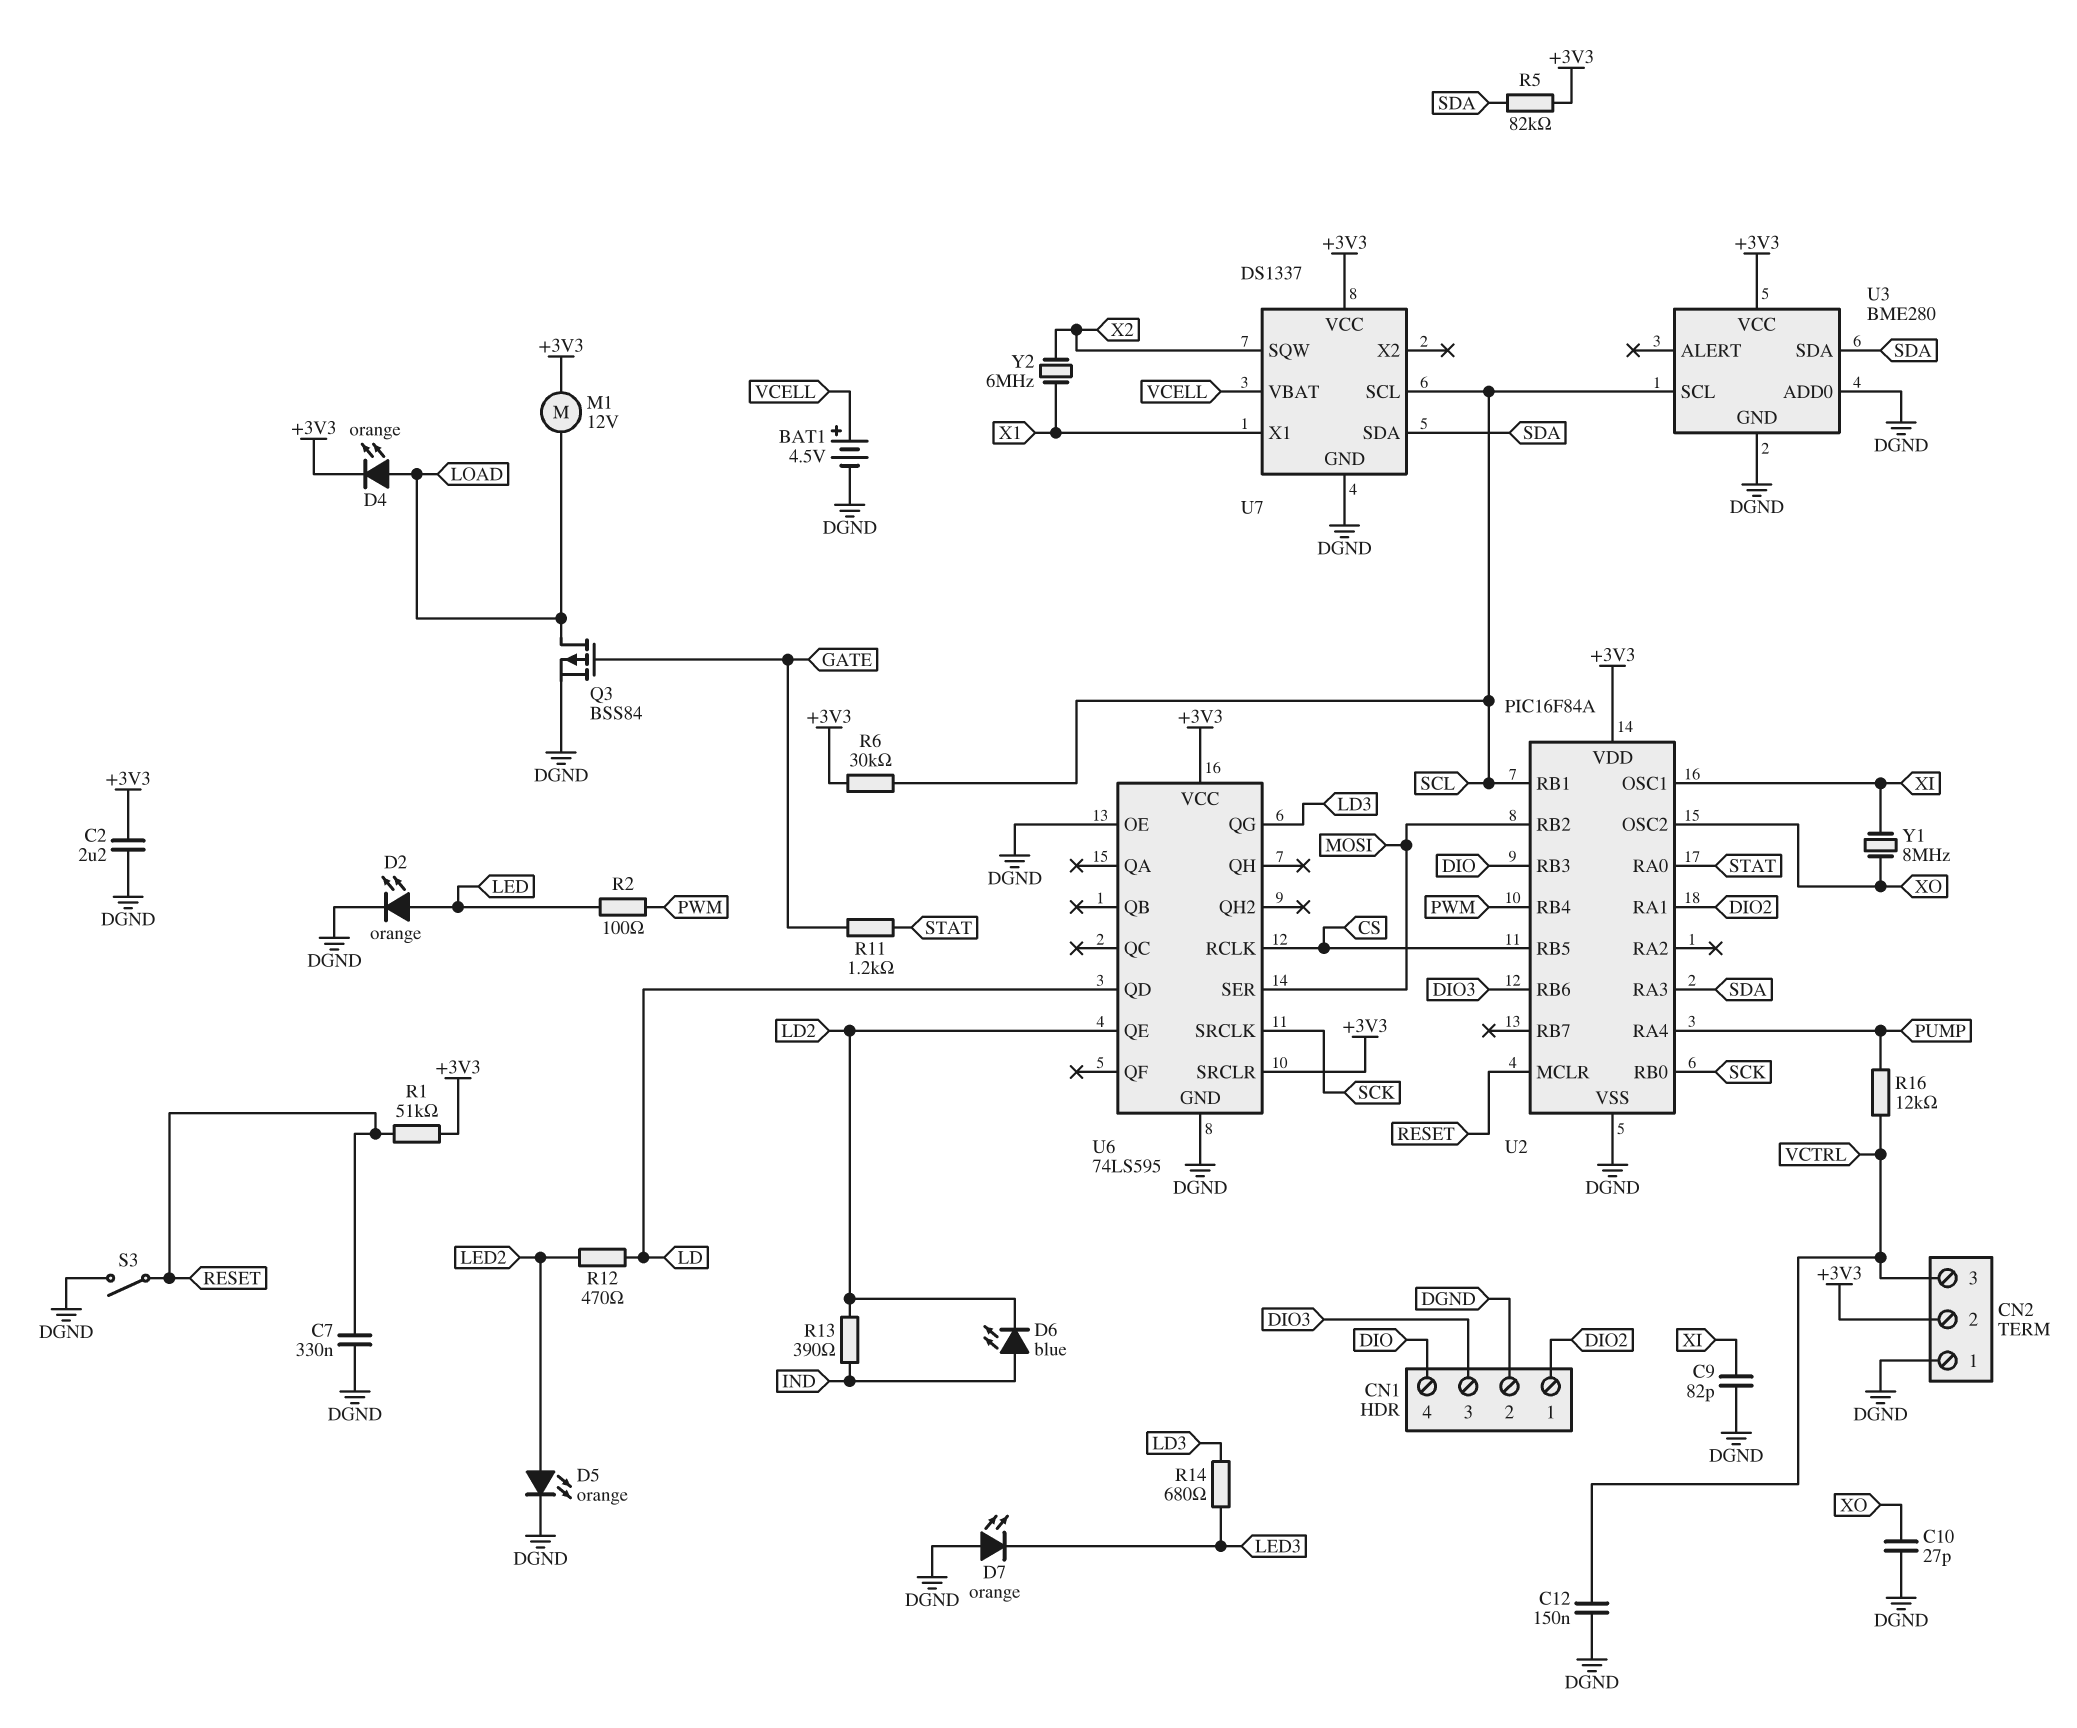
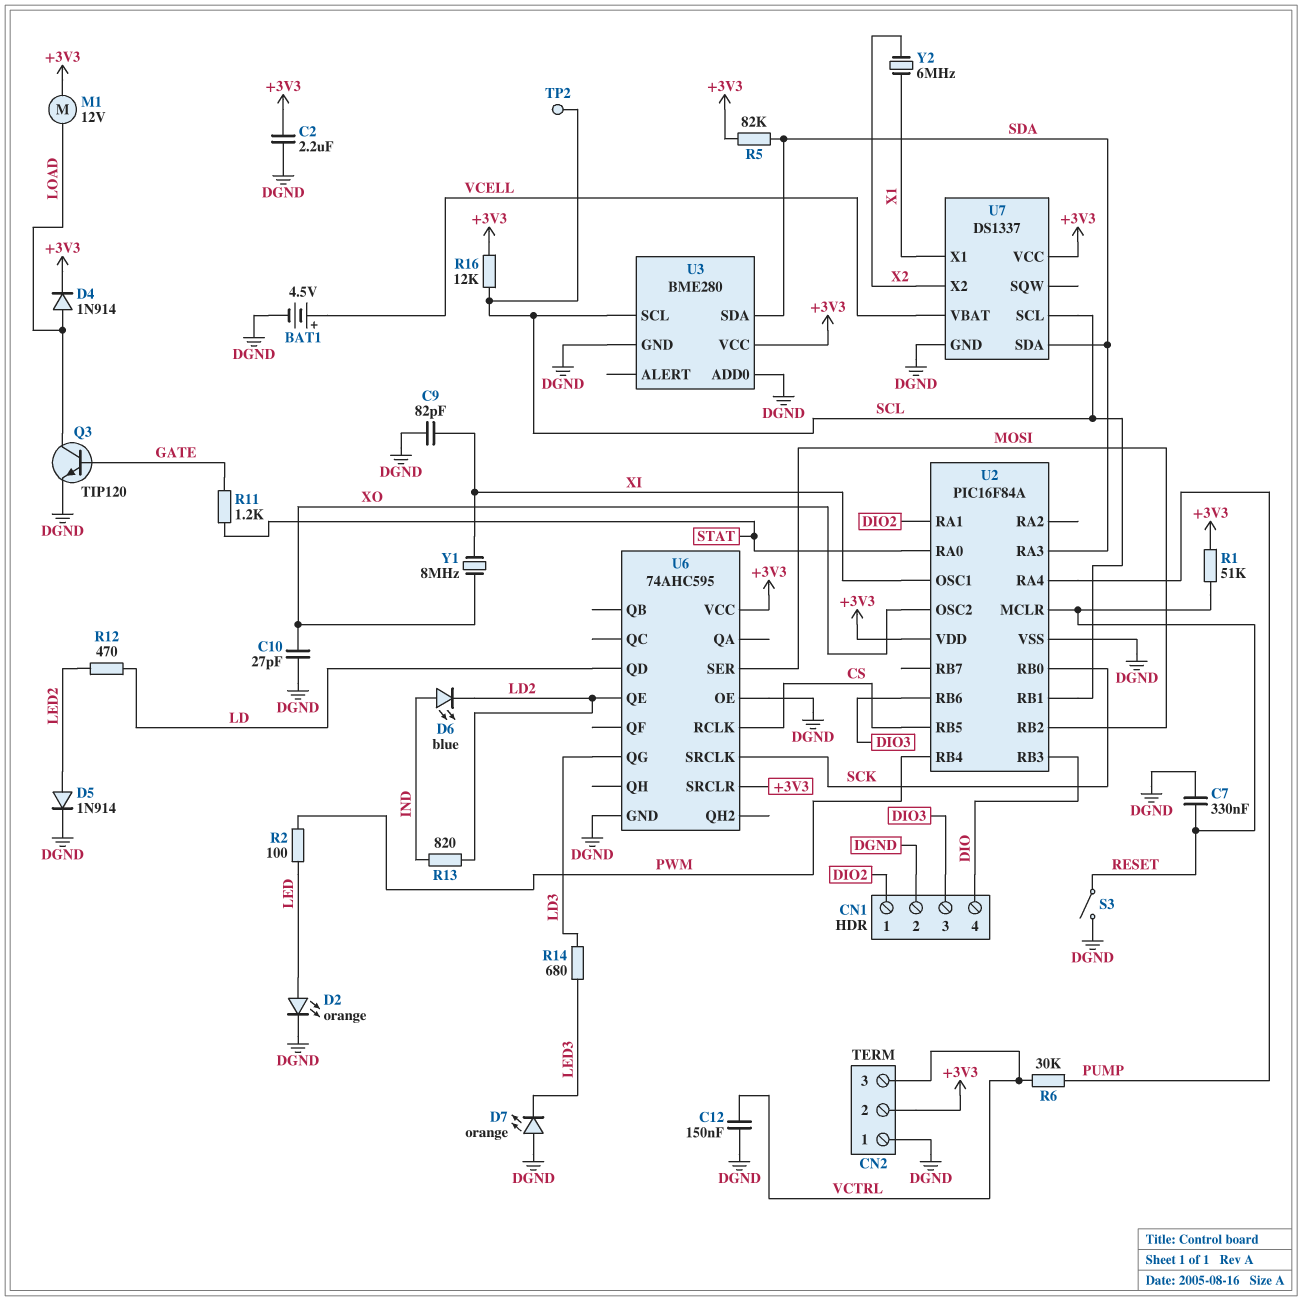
D4: LED orange (A LOAD, K +3V3) -> diode 1N914 (A LOAD, K +3V3)
D5: LED orange (A LED2, K DGND) -> diode 1N914 (A LED2, K DGND)
Q3: PMOS BSS84 (G GATE, D LOAD, S DGND) -> NPN TIP120 (B GATE, C LOAD, E DGND)
R6: 30k (+3V3, SCL) -> 30k (PUMP, VCTRL)
R13: 390 (IND, LD2) -> 820 (IND, LD2)
R16: 12k (PUMP, VCTRL) -> 12k (+3V3, SCL)
TP2: none -> test point (SCL)
U6: 74LS595 -> 74AHC595
U7 pin SQW: X2 -> none
U7 pin X2: none -> X2

